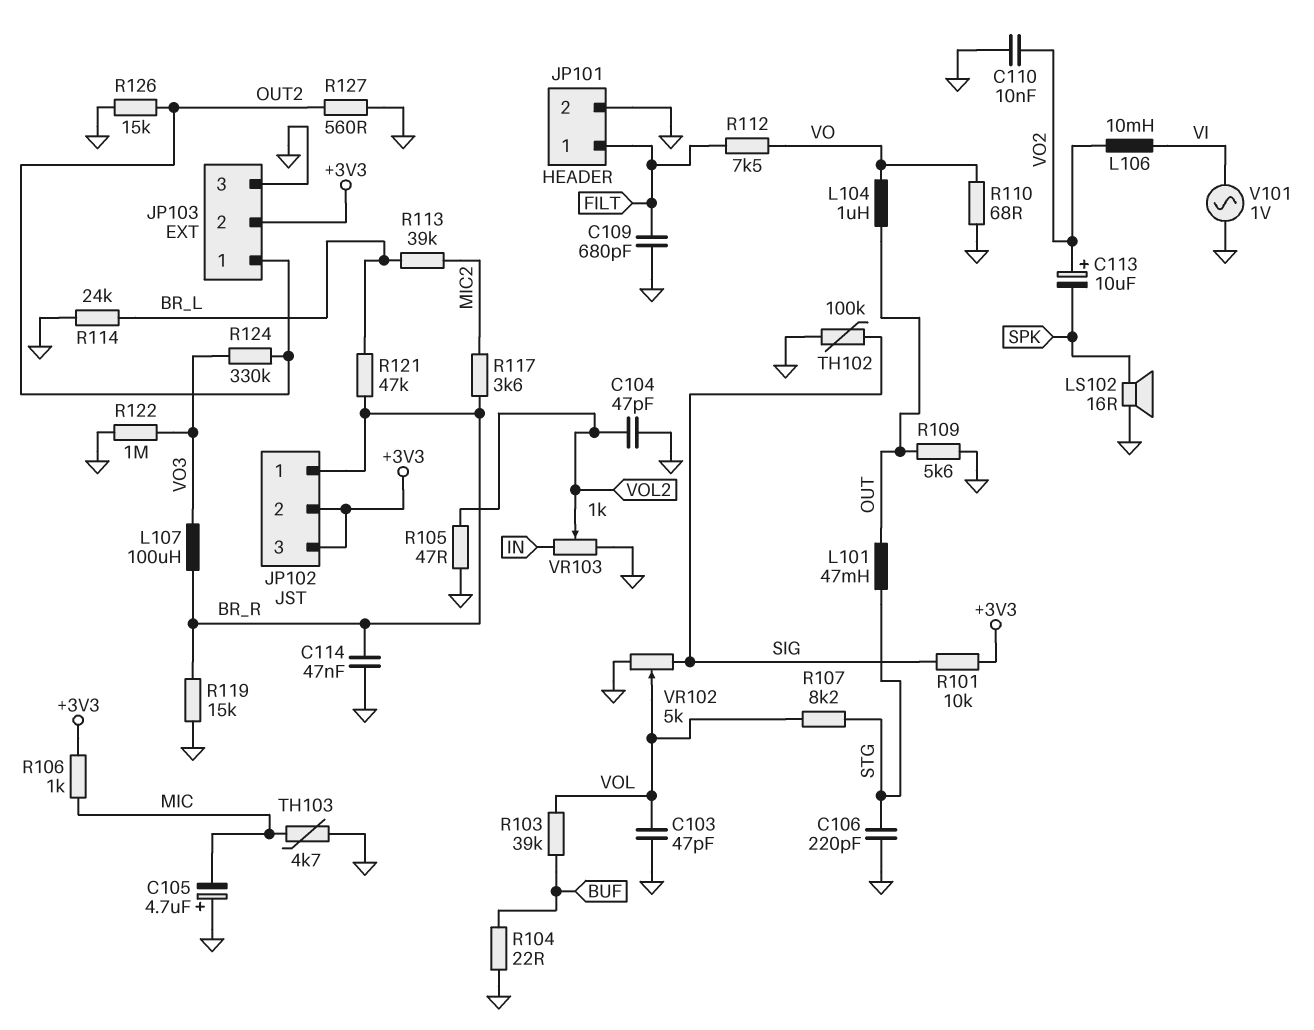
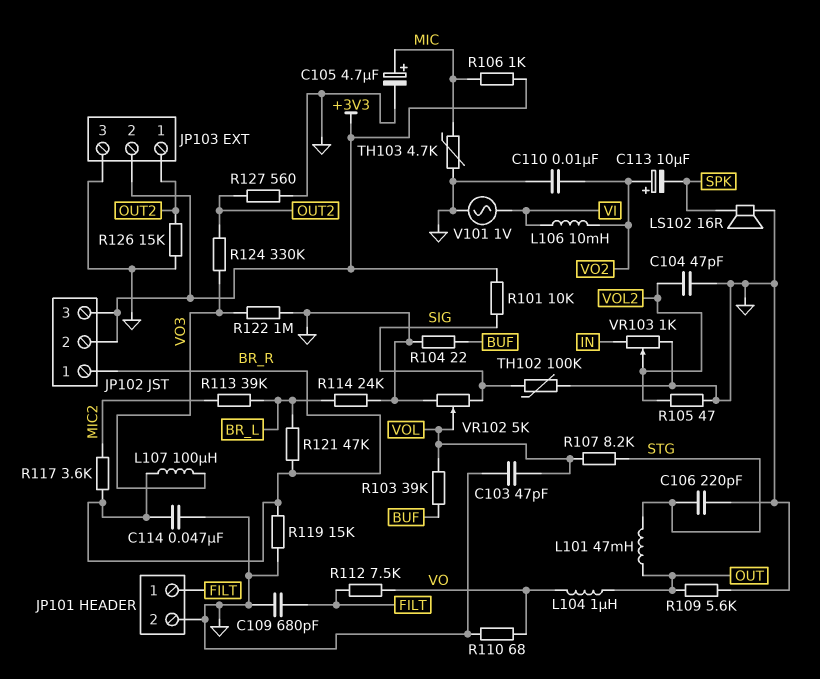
C105: 4.7uF (plus GND, minus MIC) -> 4.7uF (plus MIC, minus GND)

